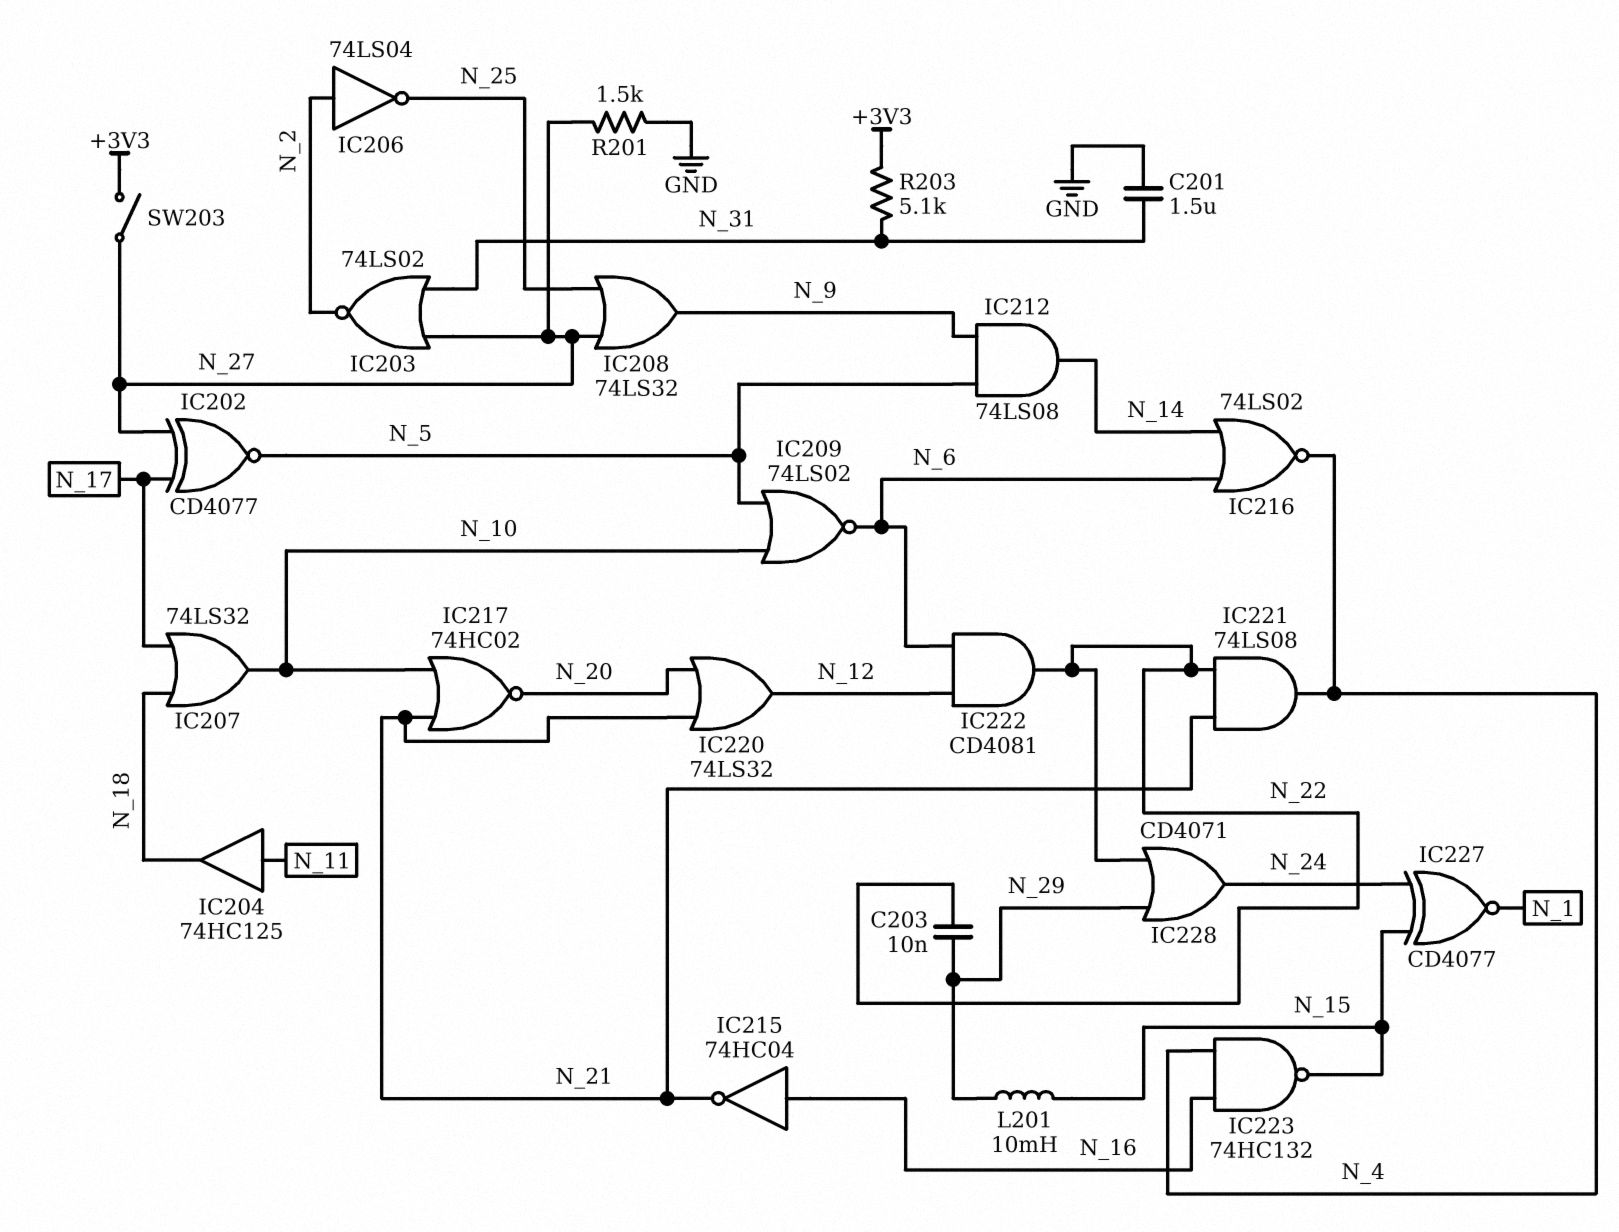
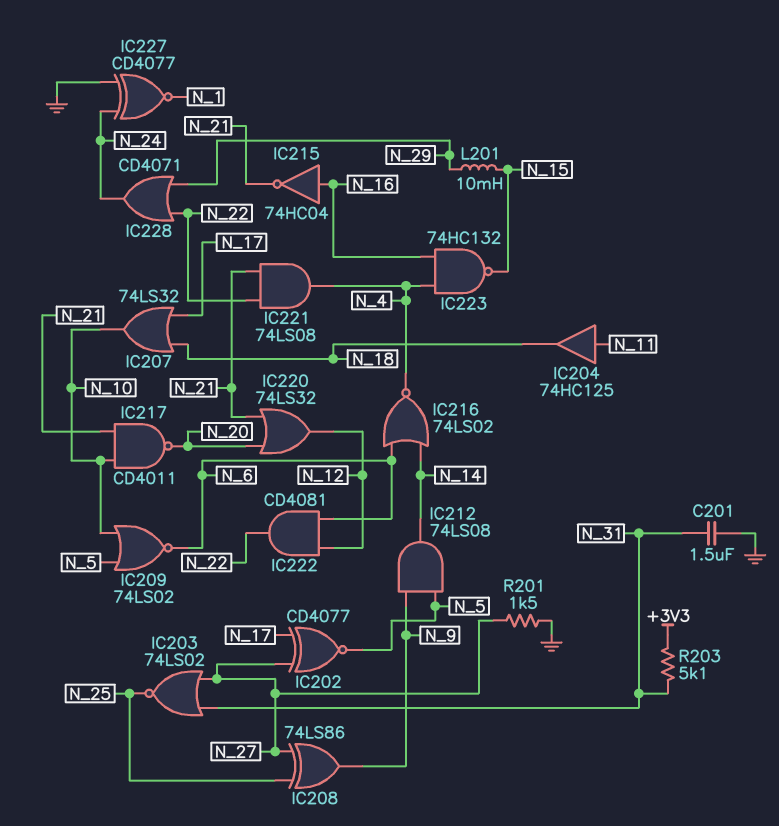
C203: 10nF (N_22, N_29) -> none
IC203: NOR 74LS02 (in N_27, in N_31, out N_2) -> NOR 74LS02 (in N_27, in N_31, out N_25)
IC206: NOT 74LS04 (in N_2, out N_25) -> none
IC208: OR 74LS32 (in N_25, in N_27, out N_9) -> XOR 74LS86 (in N_25, in N_27, out N_9)
IC217: NOR 74HC02 (in N_10, in N_21, out N_20) -> NAND CD4011 (in N_10, in N_21, out N_20)
IC227: XNOR CD4077 (in N_15, in N_24, out N_1) -> XNOR CD4077 (in GND, in N_24, out N_1)
SW203: switch (+3V3, N_27) -> none

